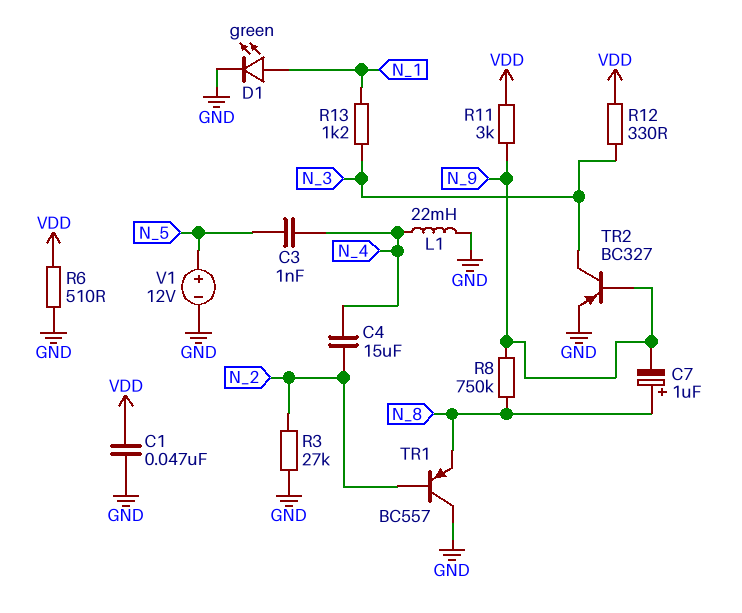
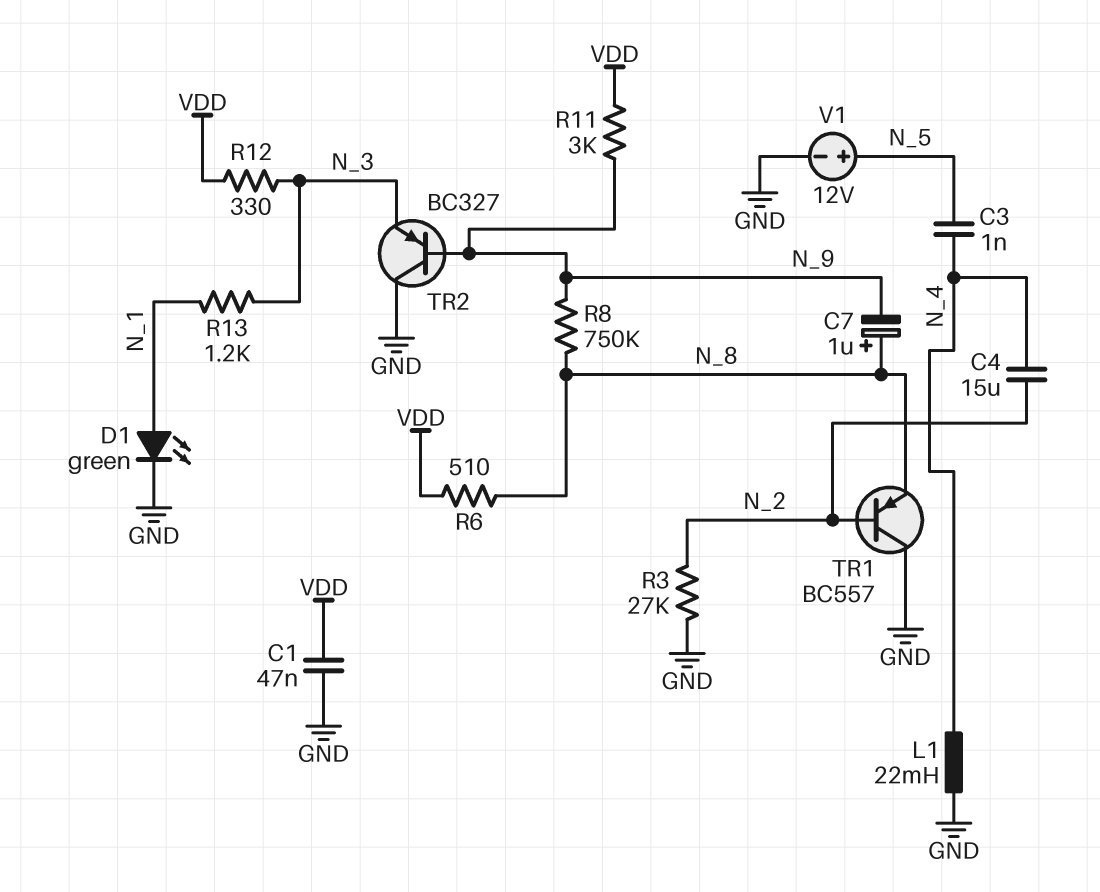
R6: 510 (GND, VDD) -> 510 (N_8, VDD)
TR2: PNP BC327 (B N_9, C N_3, E GND) -> PNP BC327 (B N_9, C GND, E N_3)

